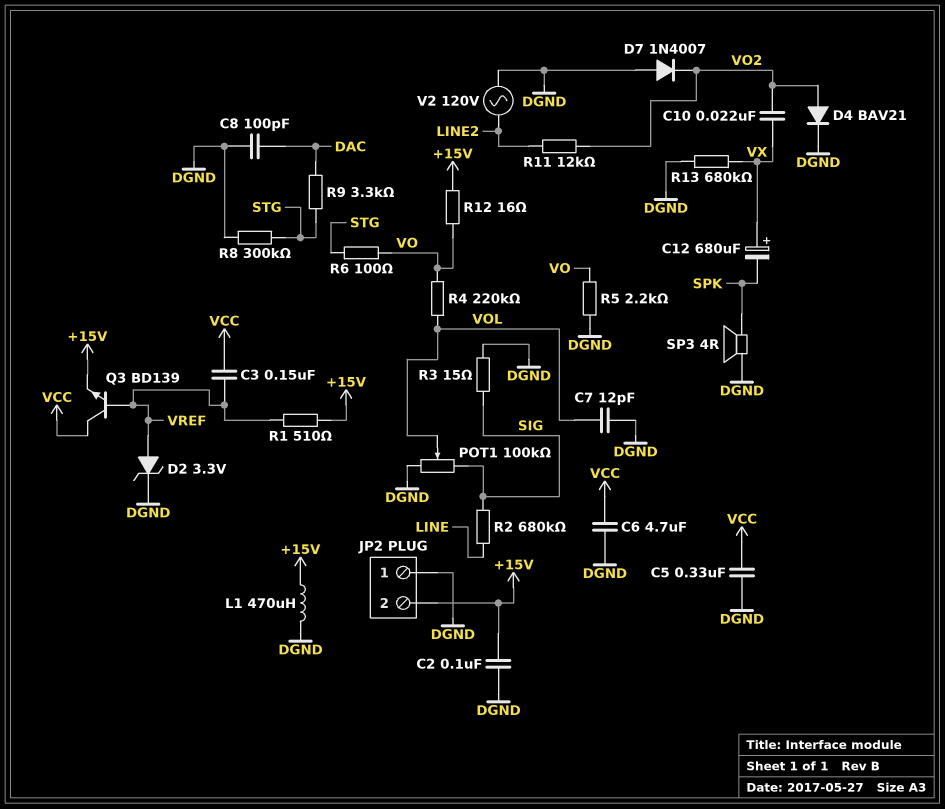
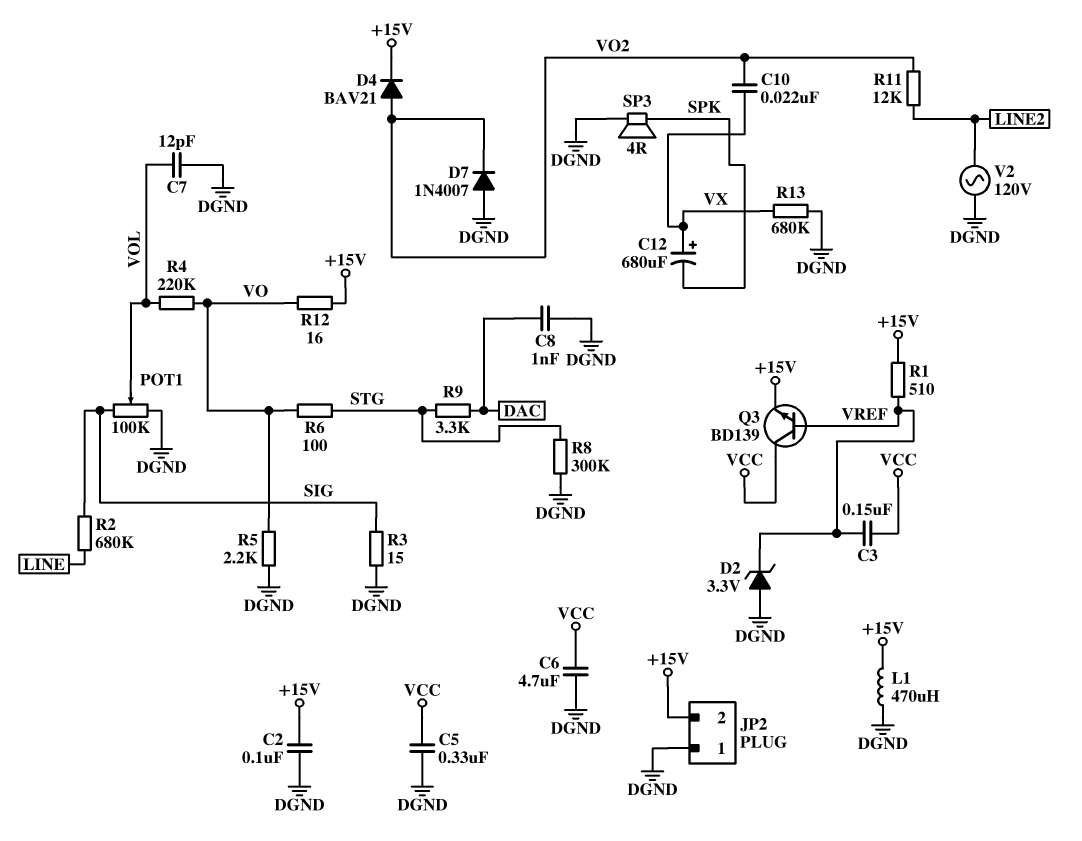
C8: 100pF (DAC, DGND) -> 1nF (DAC, DGND)
D2: zener 3.3V (A VREF, K DGND) -> zener 3.3V (A DGND, K VREF)
D4: diode BAV21 (A VO2, K DGND) -> diode BAV21 (A VO2, K +15V)

